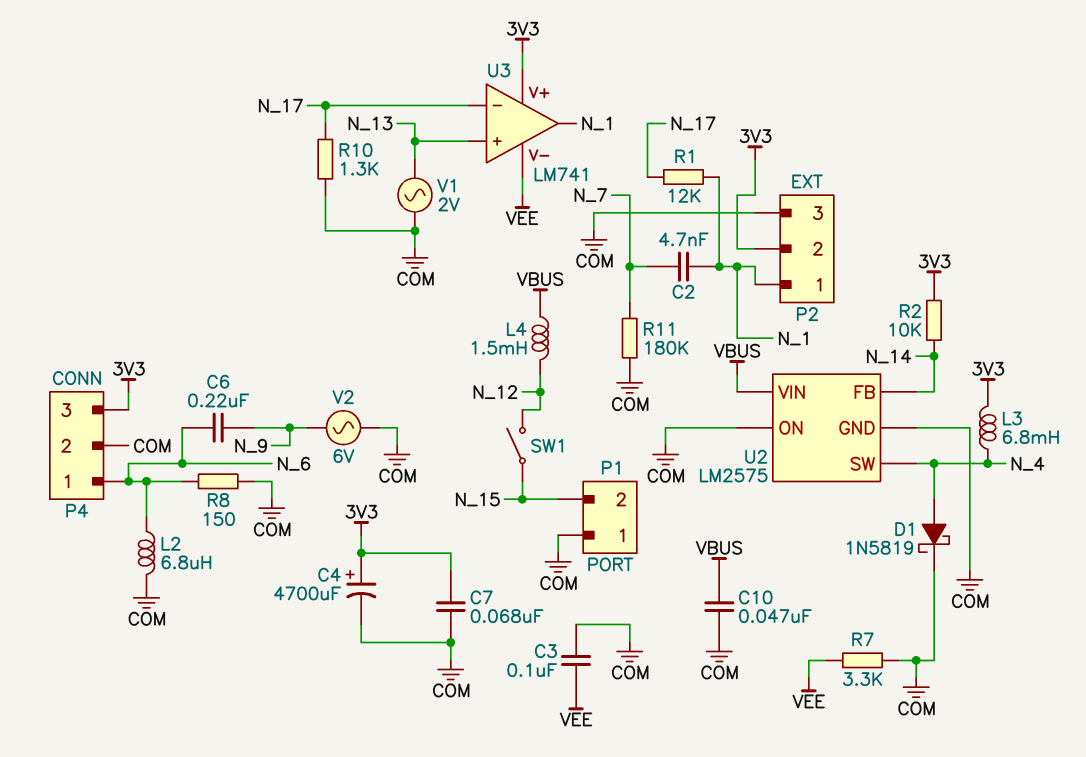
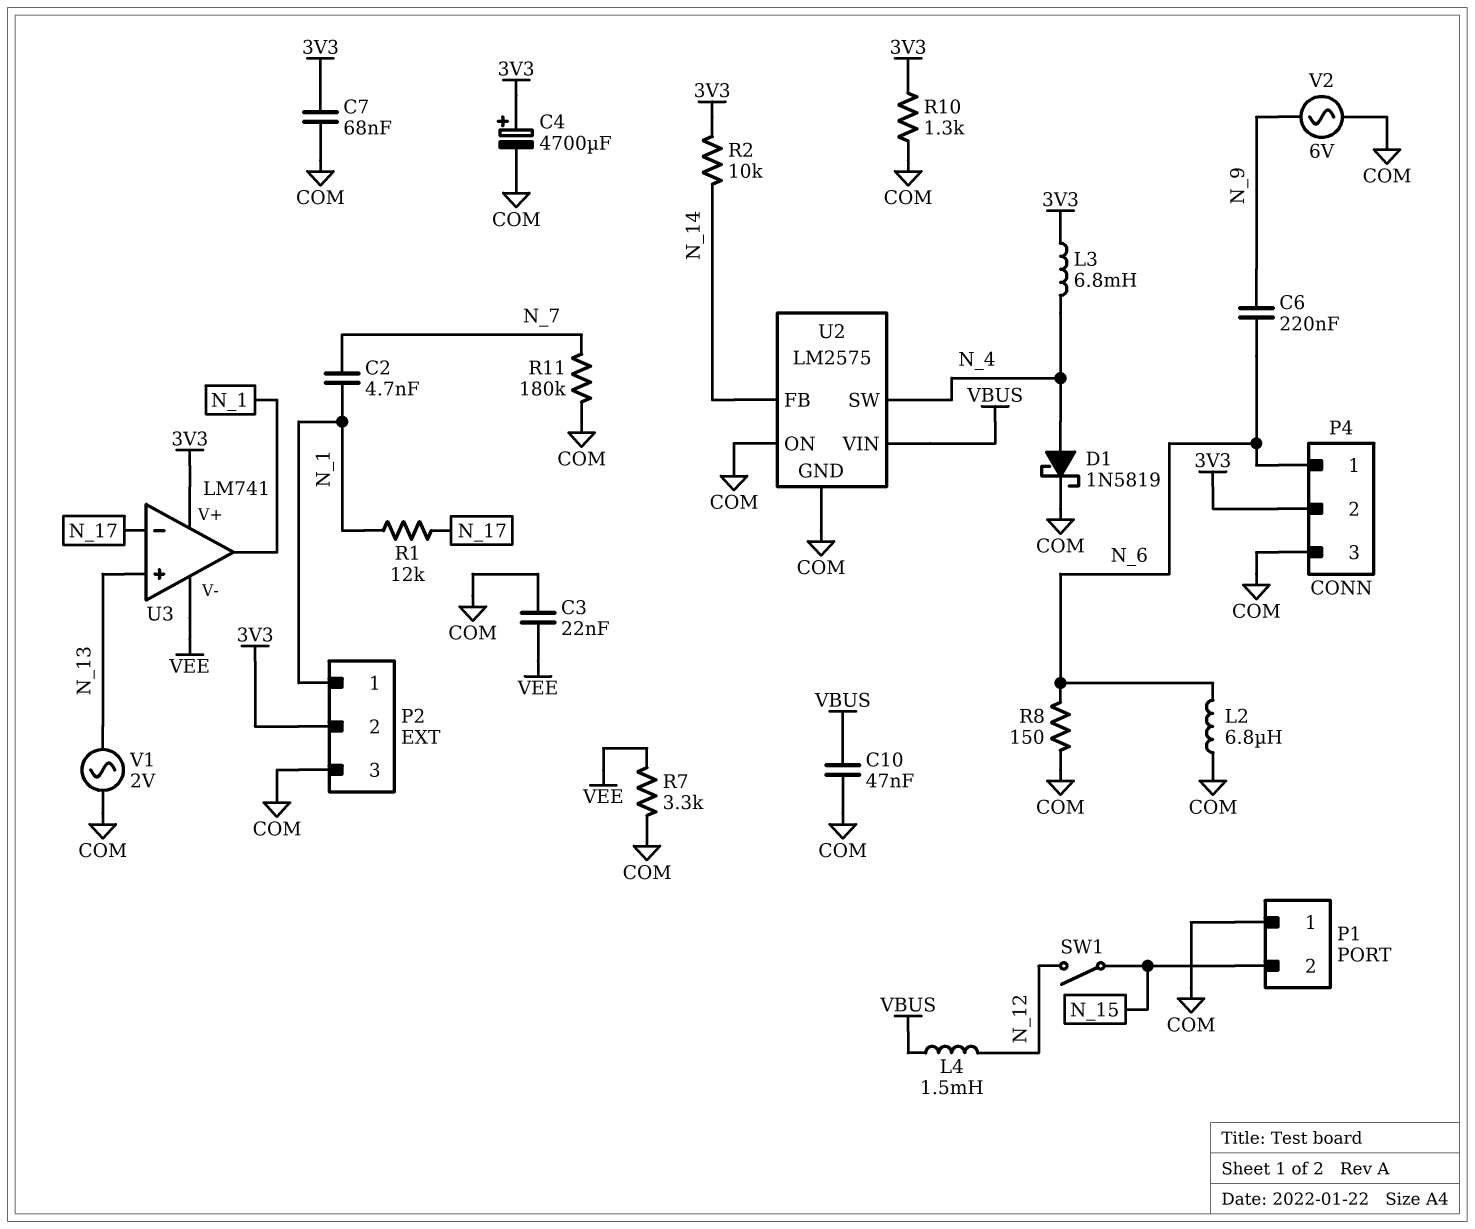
C3: 100nF (COM, VEE) -> 22nF (COM, VEE)
P4 pin 2: COM -> 3V3
P4 pin 3: 3V3 -> COM
R10: 1.3k (COM, N_17) -> 1.3k (3V3, COM)

